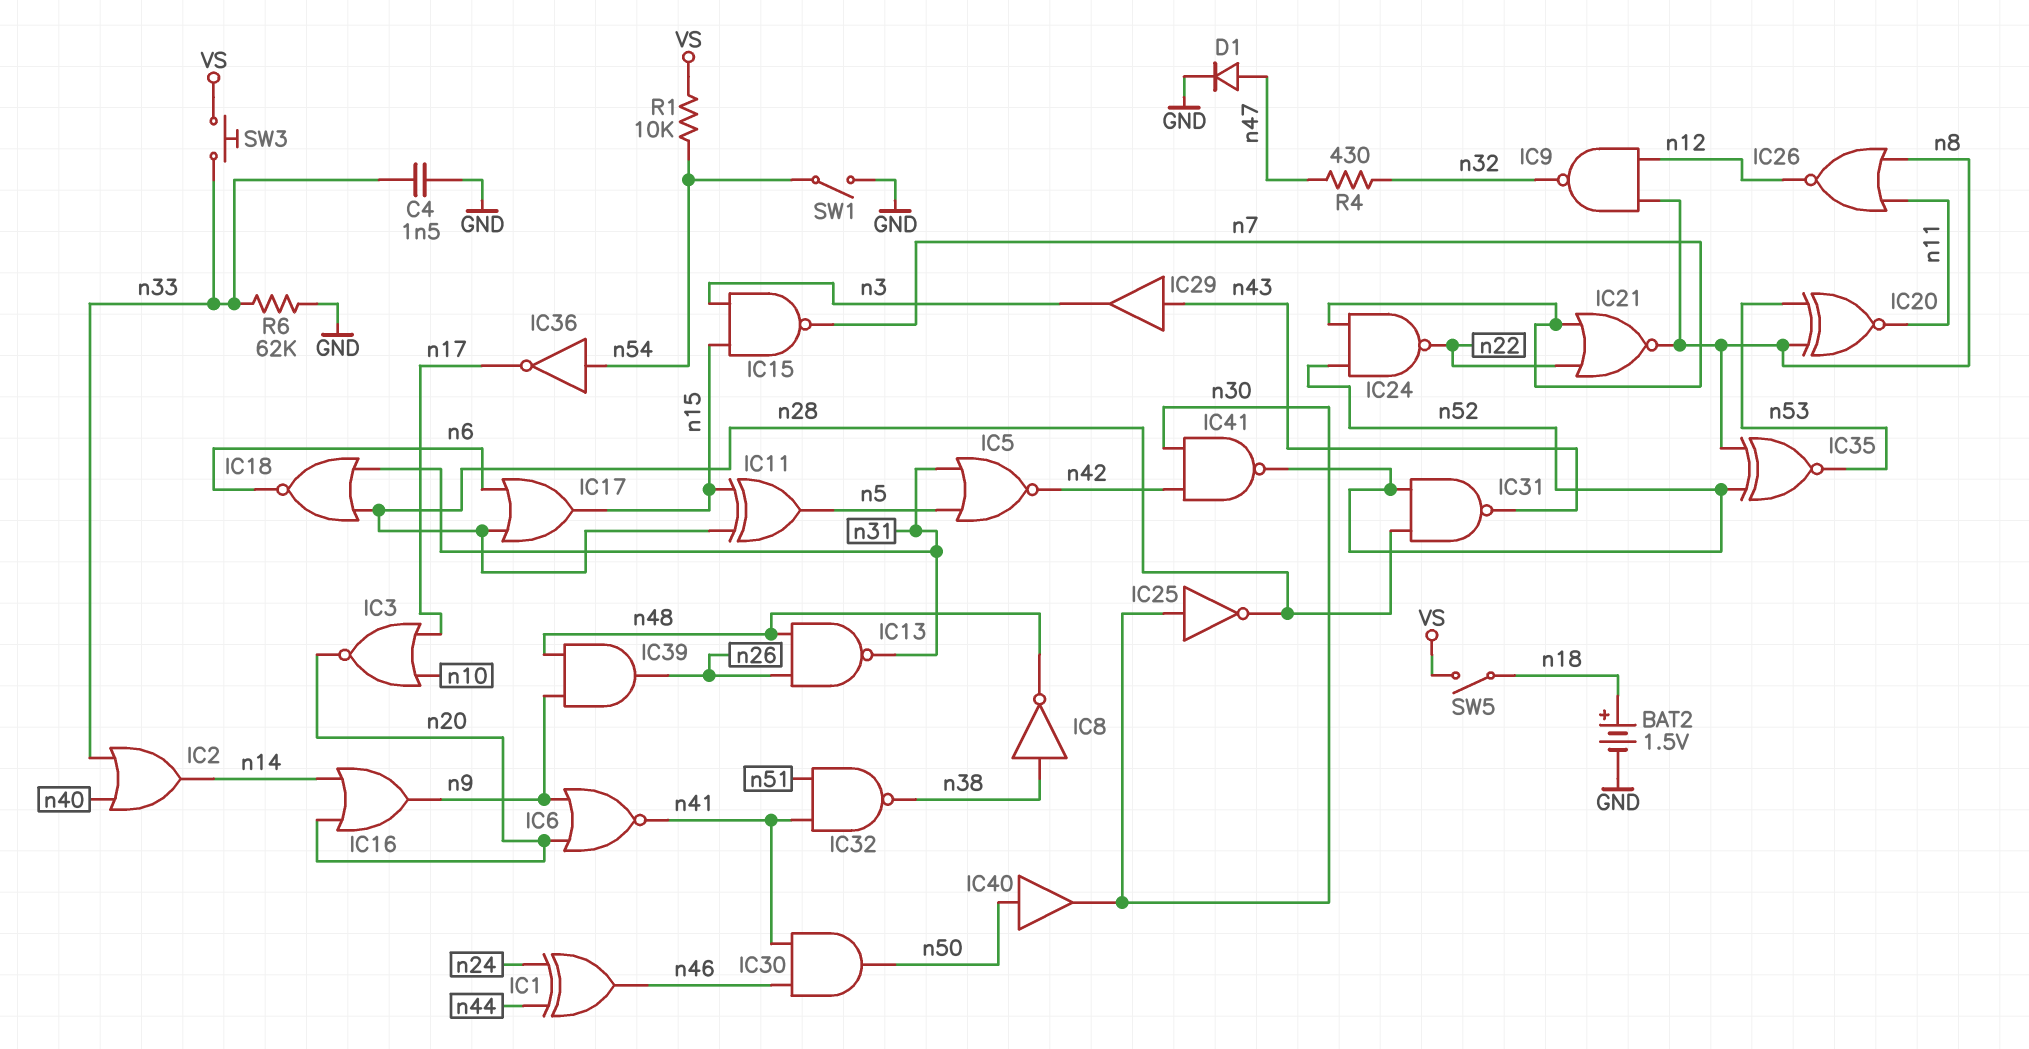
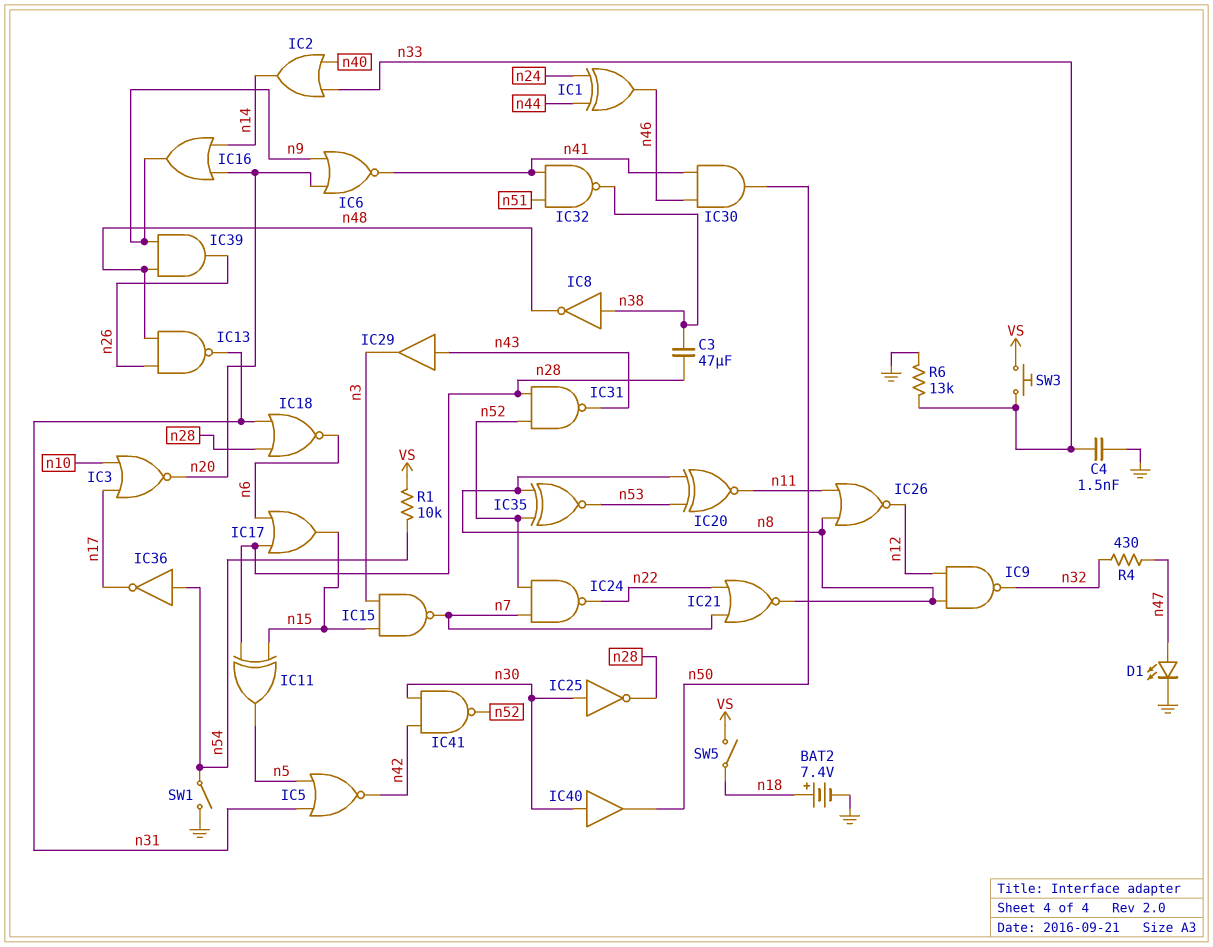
BAT2: 1.5V (plus n18, minus GND) -> 7.4V (plus n18, minus GND)
C3: none -> 47uF (n28, n38)
D1: diode (A n47, K GND) -> LED (A n47, K GND)
IC40: buffer (in n50, out n30) -> buffer (in n30, out n50)
R6: 62k (GND, n33) -> 13k (GND, n33)

